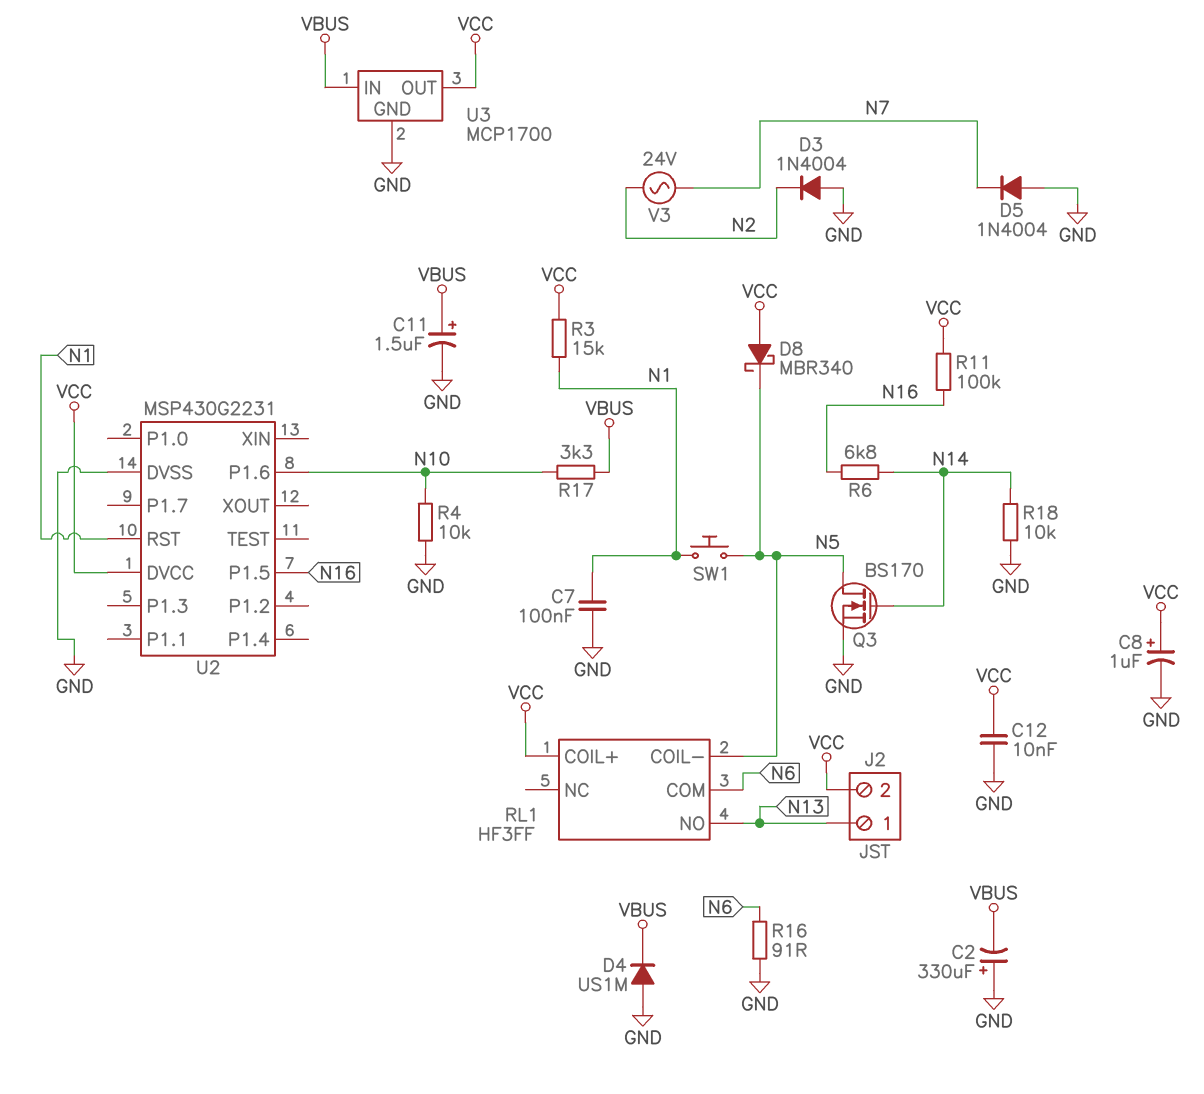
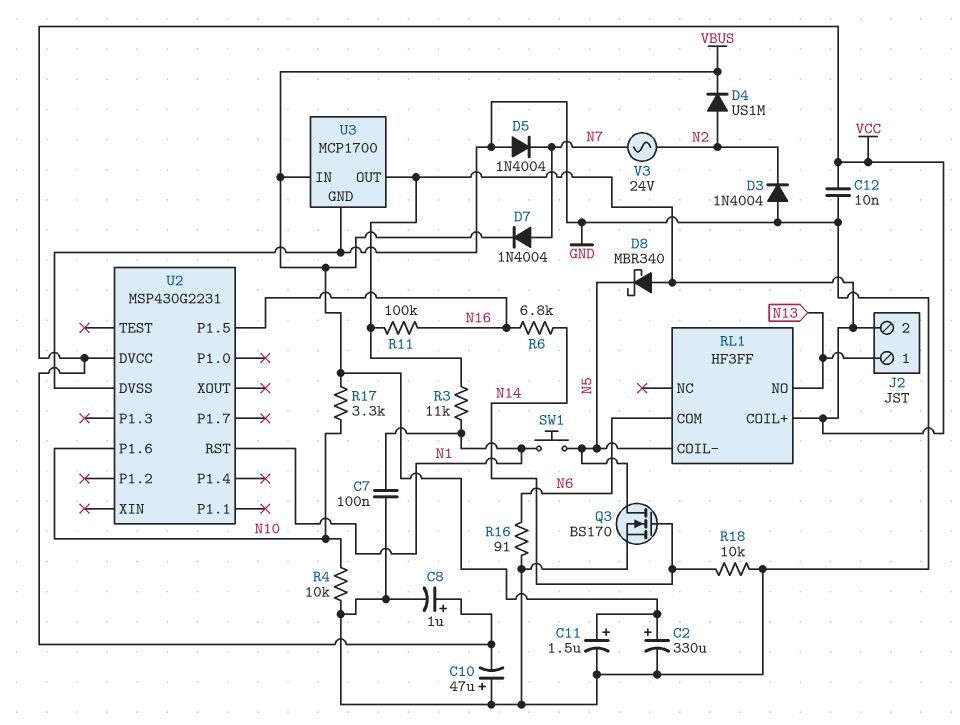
C2: 330uF (plus GND, minus VBUS) -> 330uF (plus VBUS, minus GND)
C10: none -> 47uF (plus GND, minus VCC)
D4: diode US1M (A GND, K VBUS) -> diode US1M (A N2, K VBUS)
D7: none -> diode 1N4004 (A N7, K VBUS)
R3: 15k (N1, VCC) -> 11k (N1, VCC)

